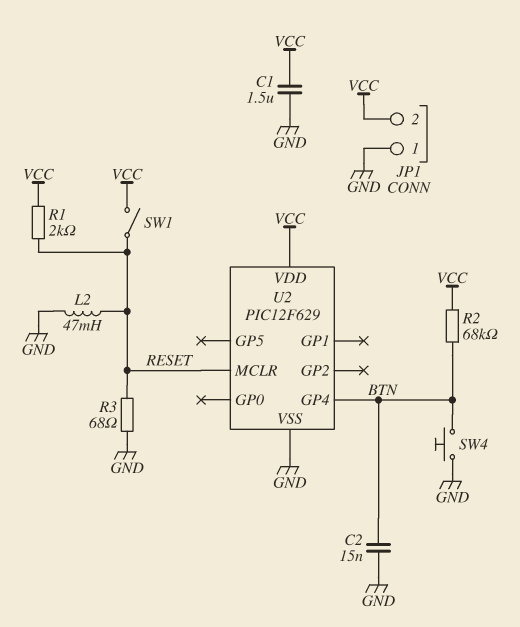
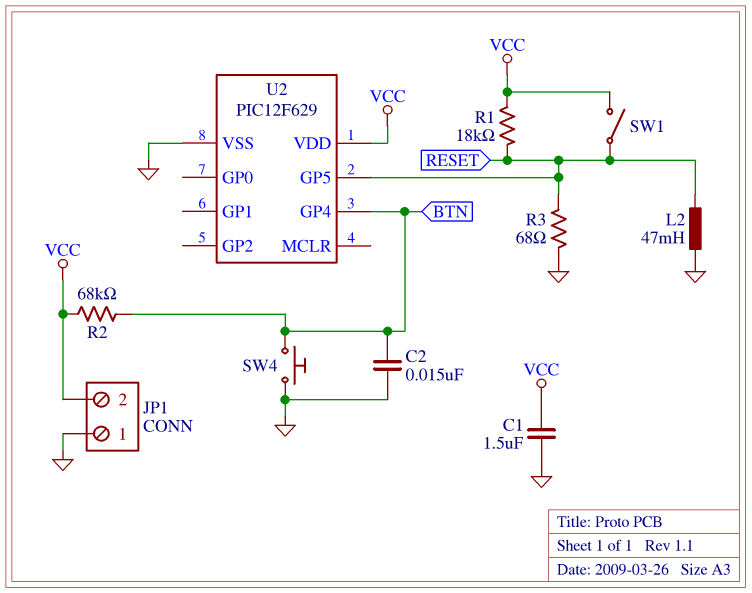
R1: 2k (RESET, VCC) -> 18k (RESET, VCC)
U2 pin GP5: none -> RESET
U2 pin MCLR: RESET -> none

